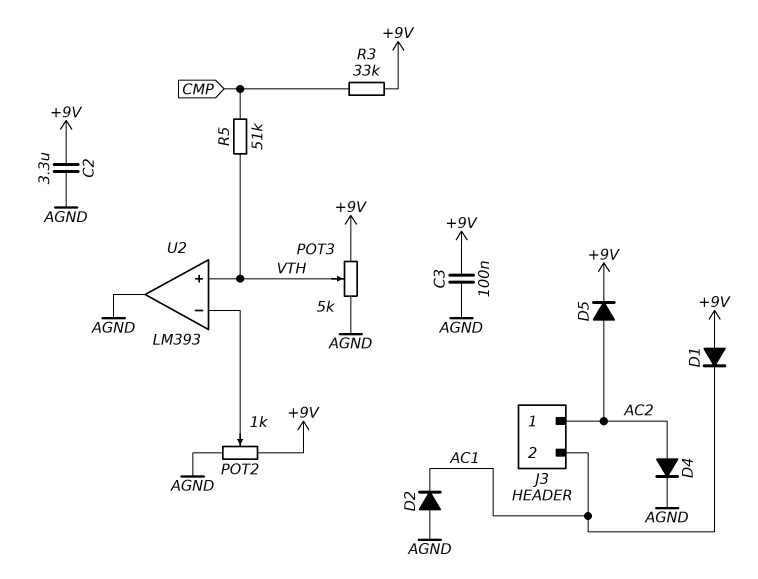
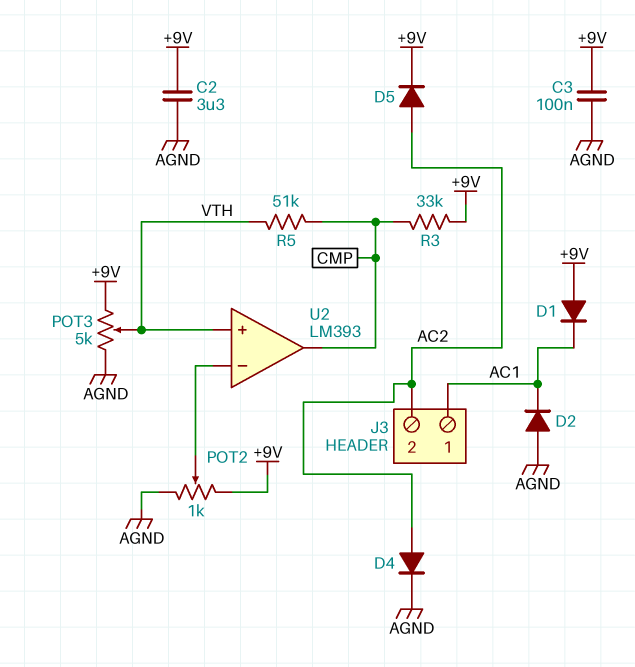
J3 pin 1: AC2 -> AC1
J3 pin 2: AC1 -> AC2
U2 pin out: AGND -> CMP

